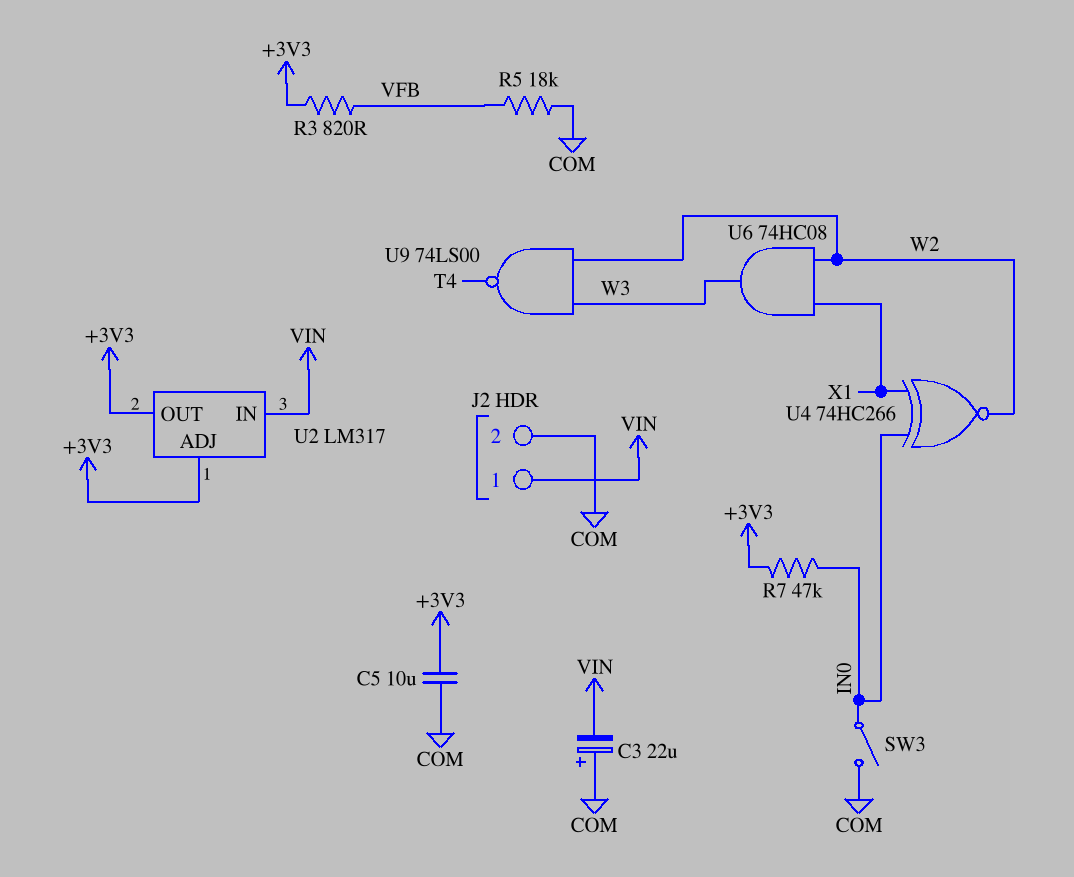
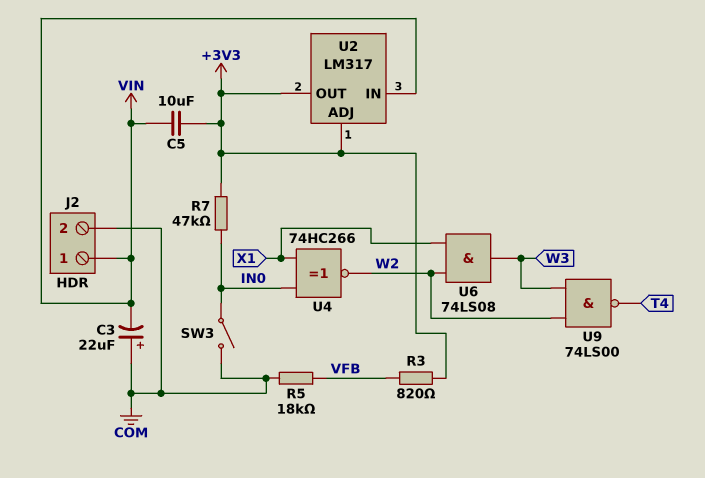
C5: 10uF (+3V3, COM) -> 10uF (+3V3, VIN)
U6: AND 74HC08 (in W2, in X1, out W3) -> AND 74LS08 (in W2, in X1, out W3)

